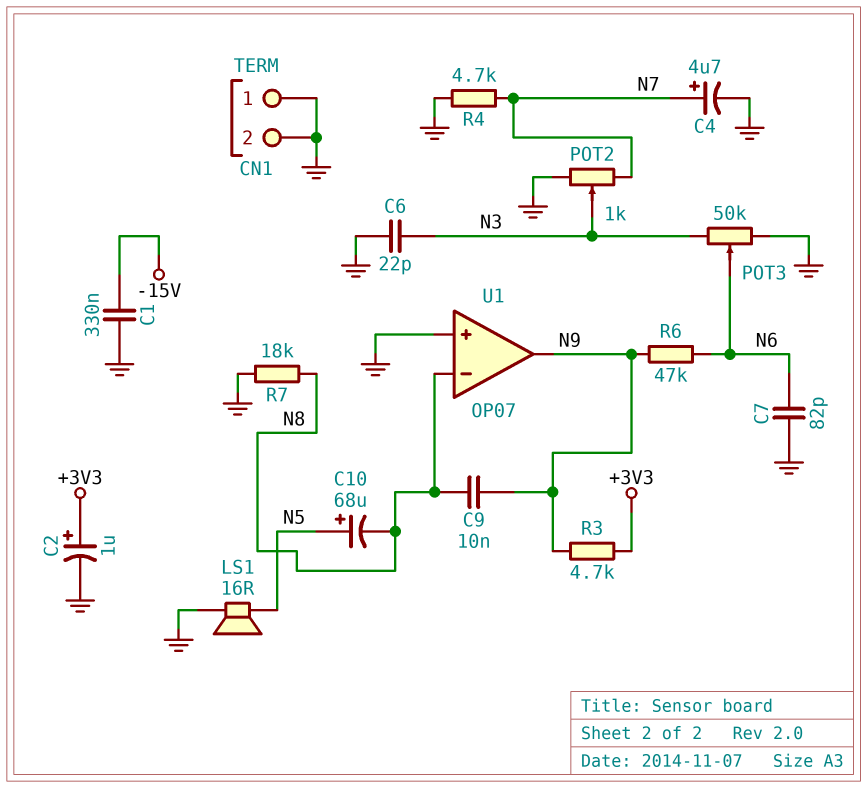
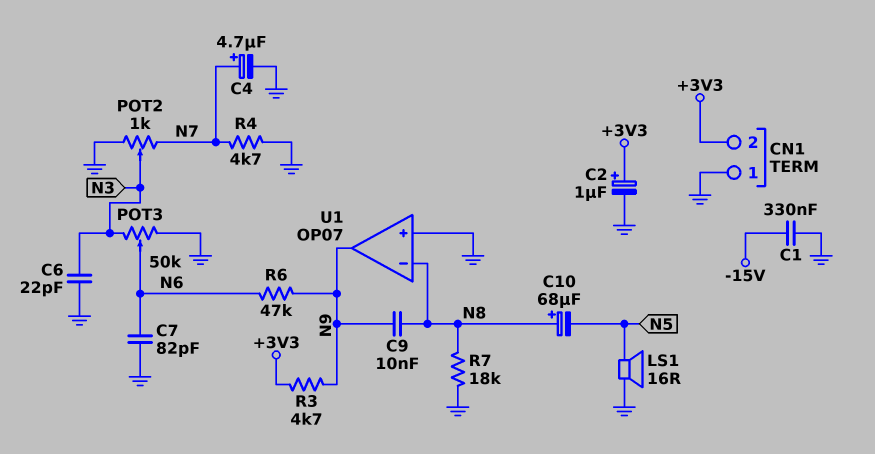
C10: 68uF (plus N5, minus N8) -> 68uF (plus N8, minus N5)
CN1 pin 2: GND -> +3V3

